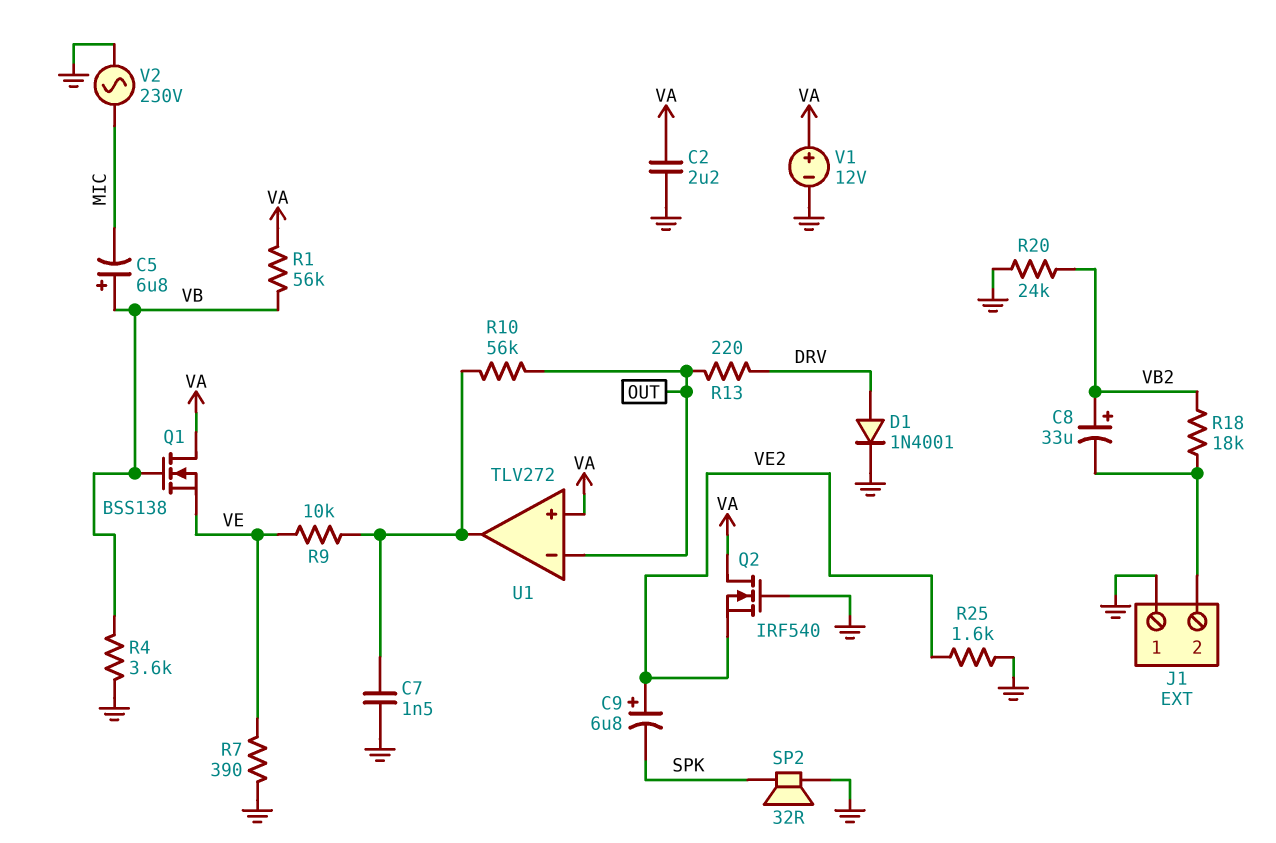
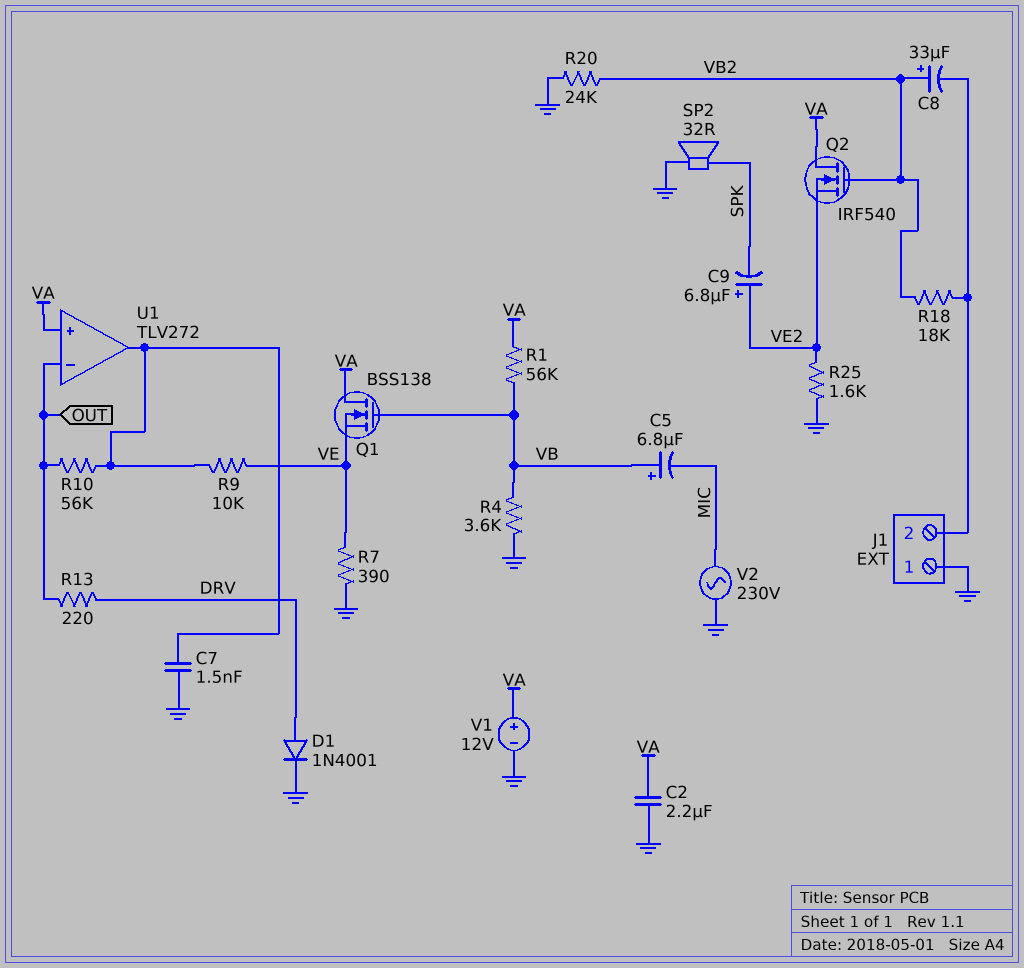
Q2: NMOS IRF540 (G GND, D VA, S VE2) -> NMOS IRF540 (G VB2, D VA, S VE2)

